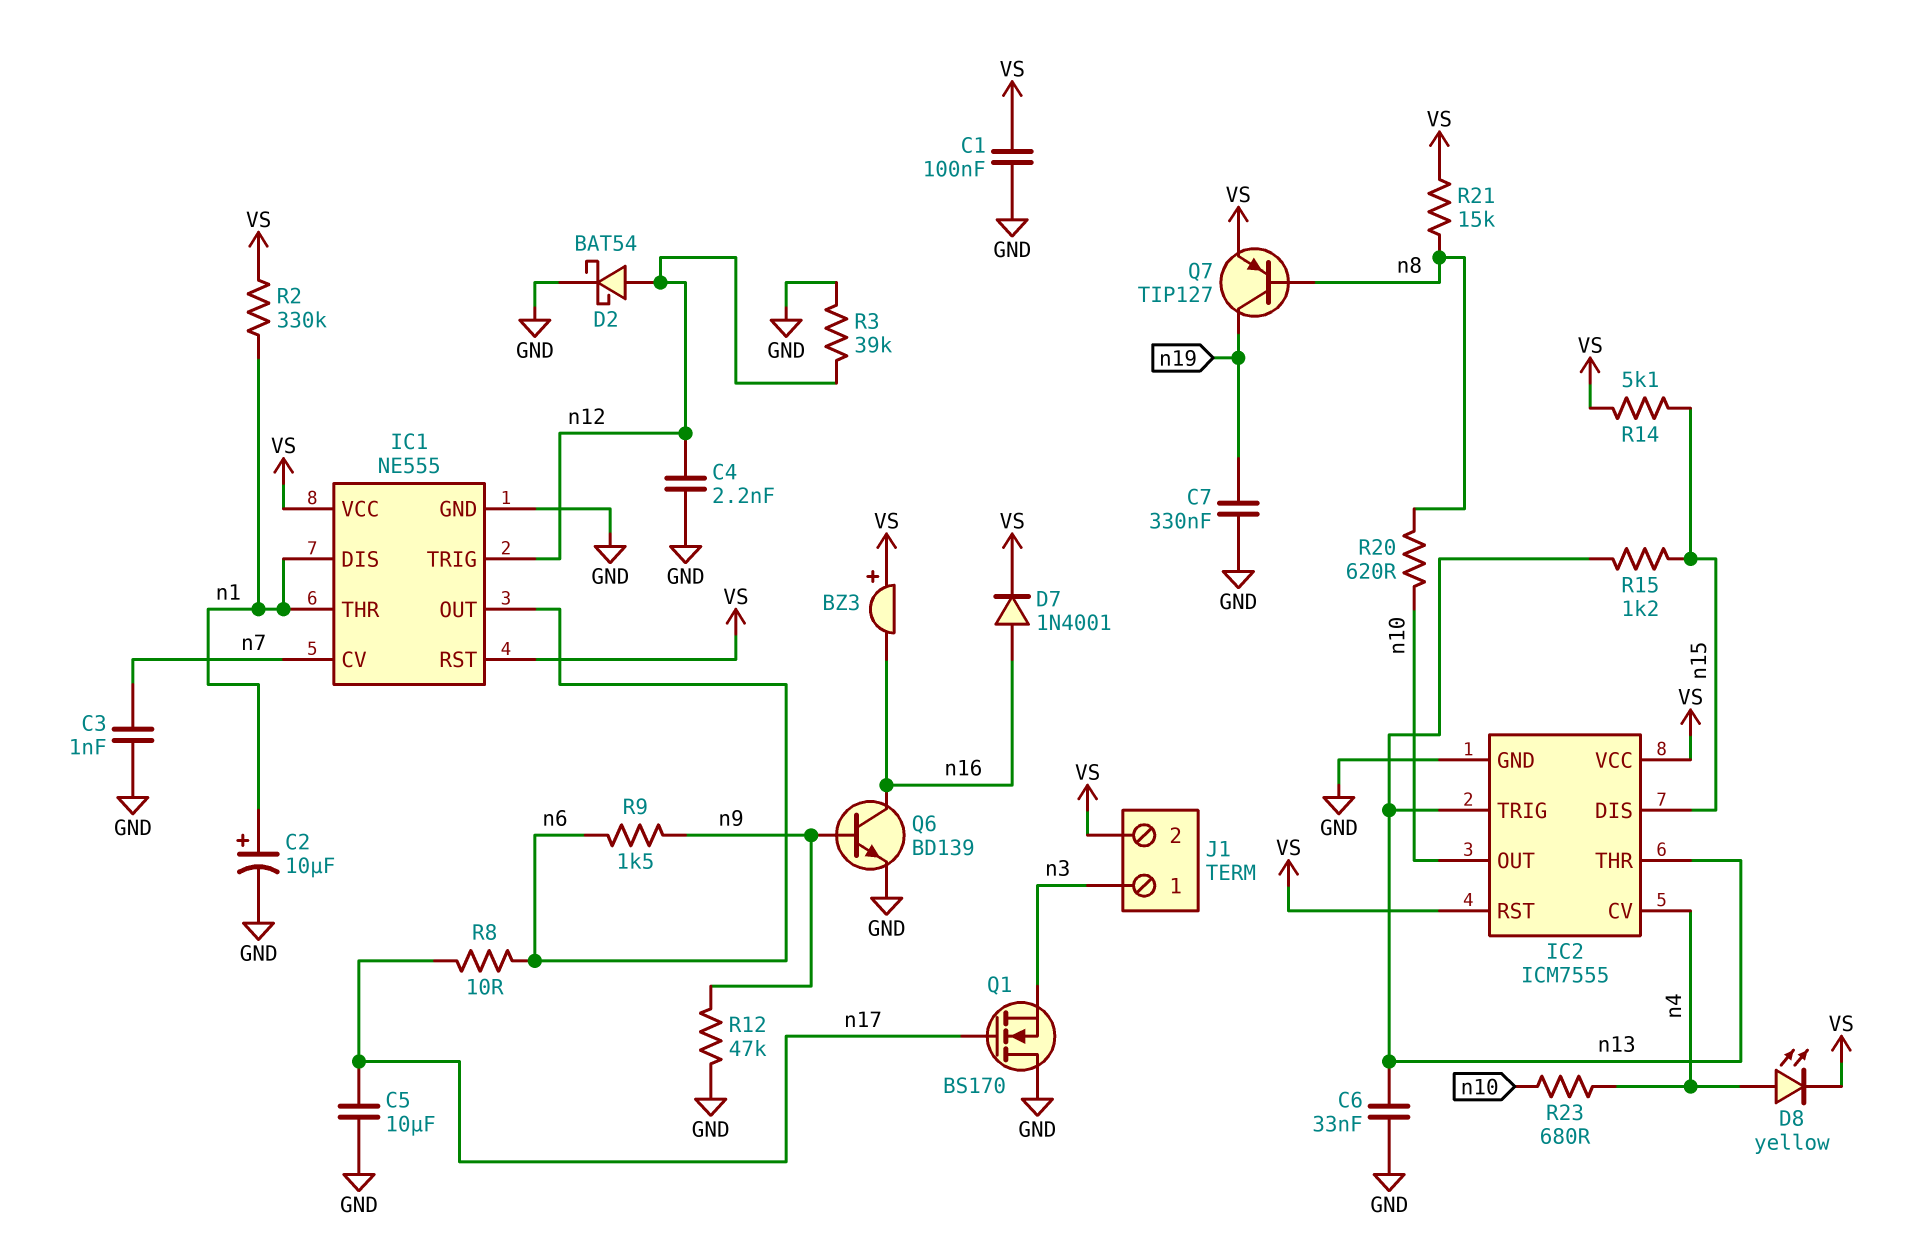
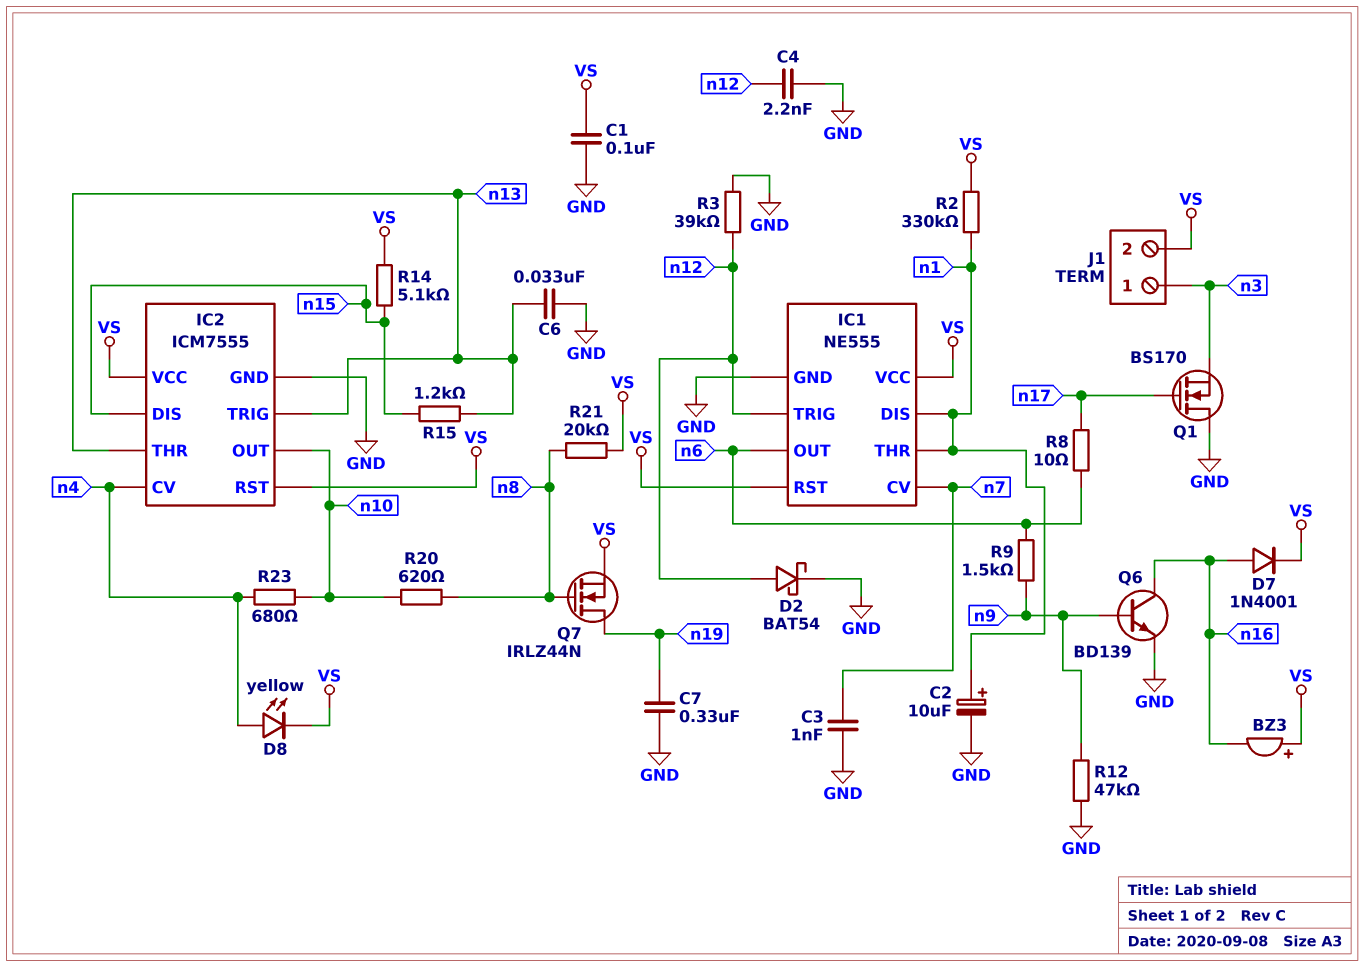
C5: 10uF (GND, n17) -> none
Q7: PNP TIP127 (B n8, C n19, E VS) -> NMOS IRLZ44N (G n8, D n19, S VS)
R21: 15k (VS, n8) -> 20k (VS, n8)

